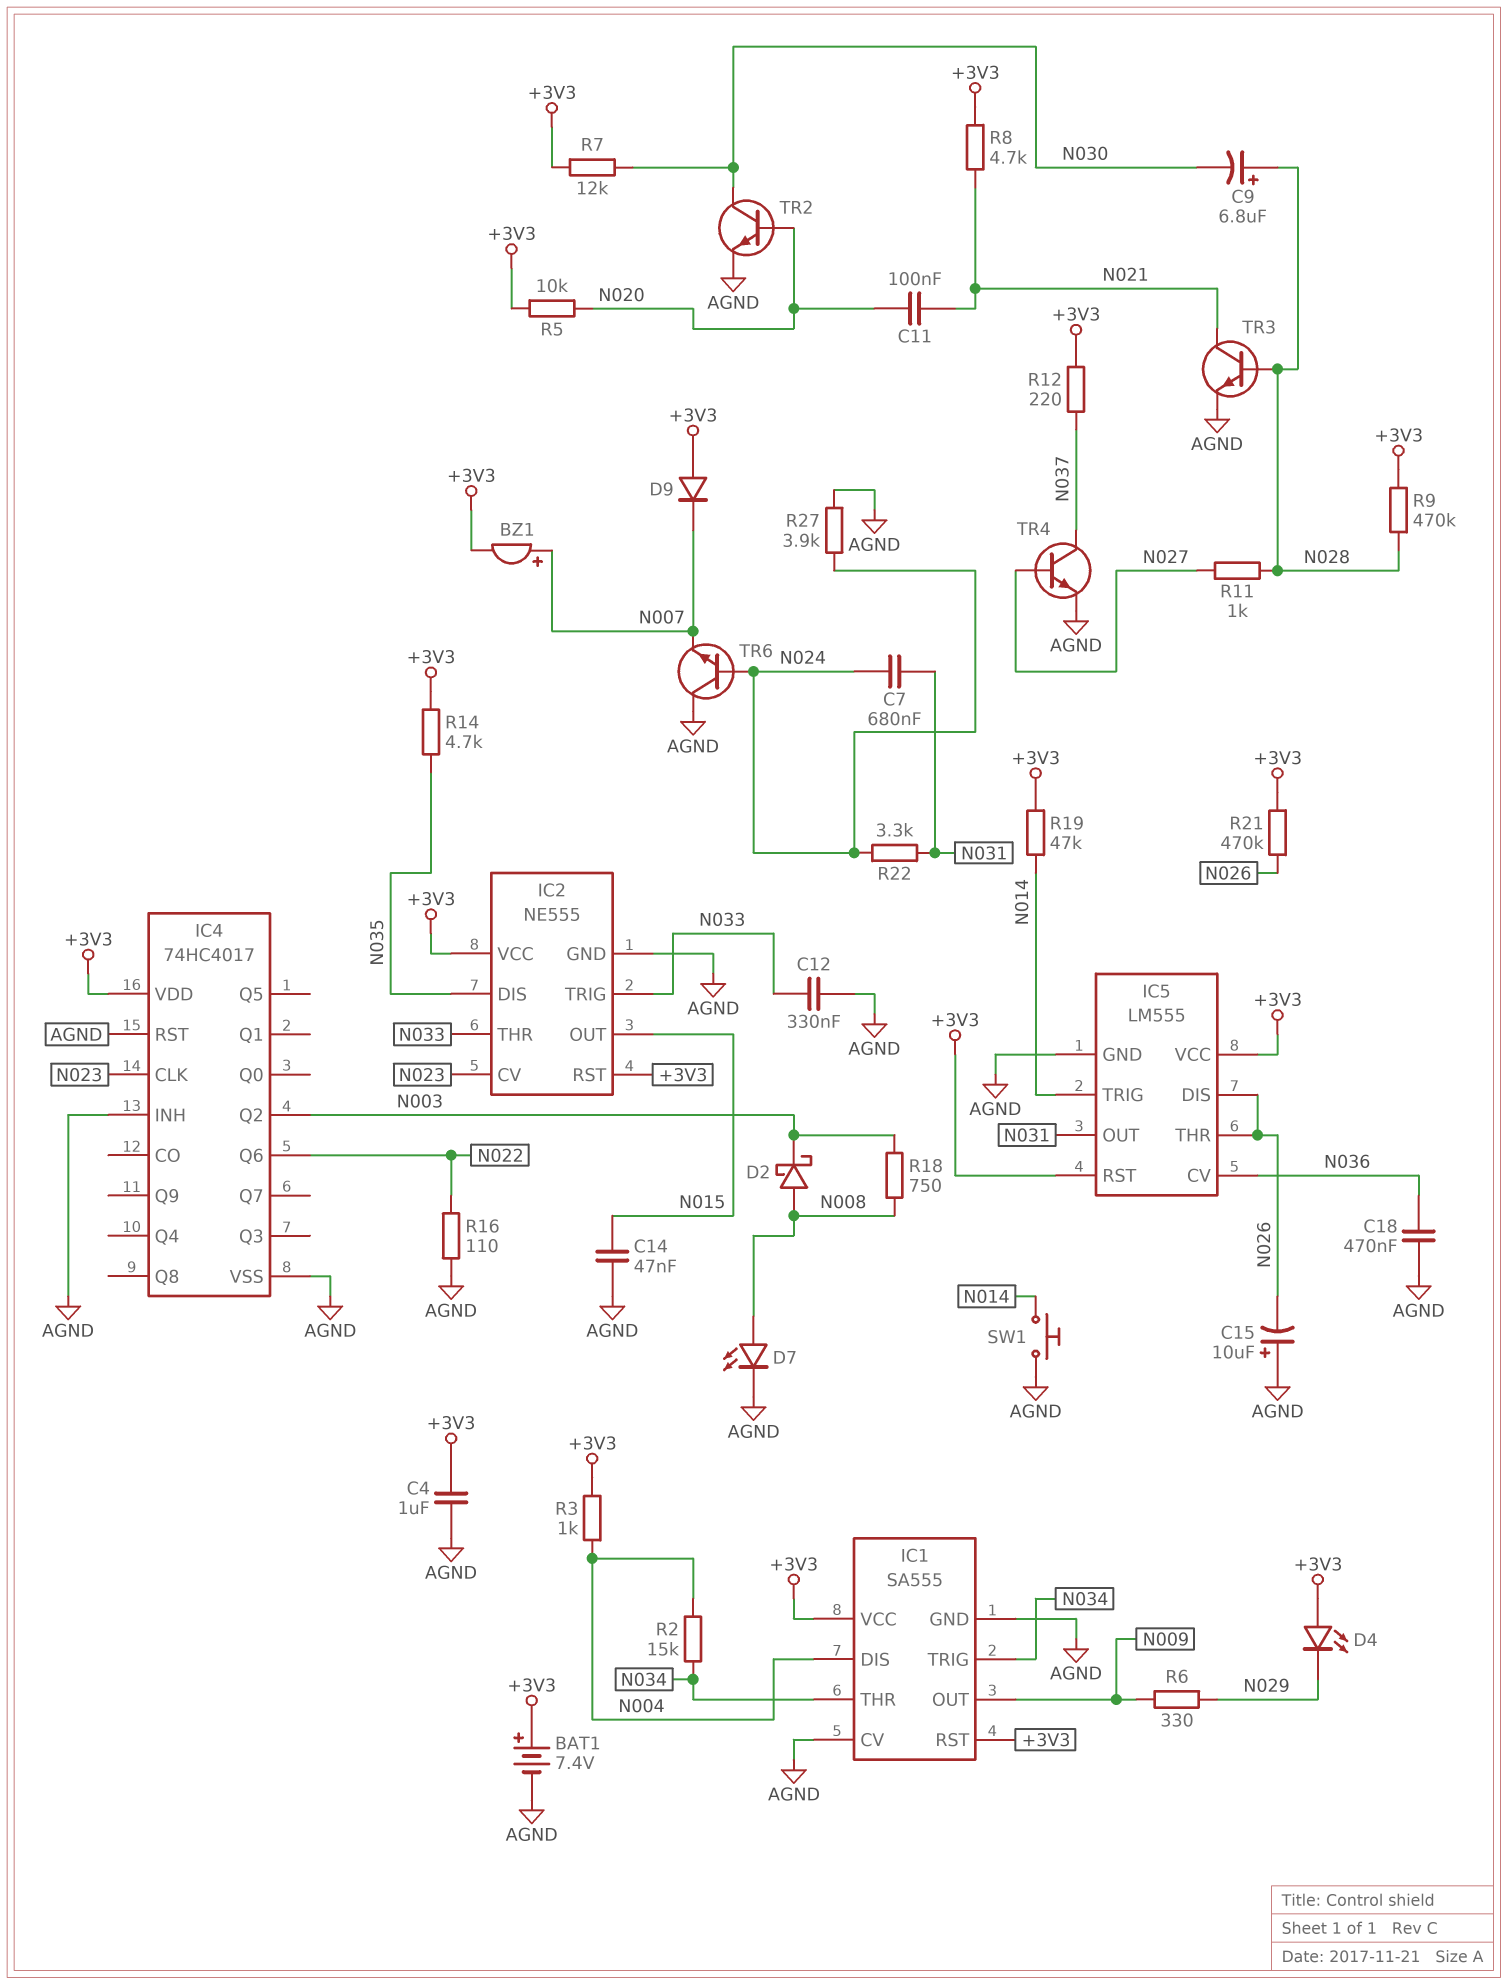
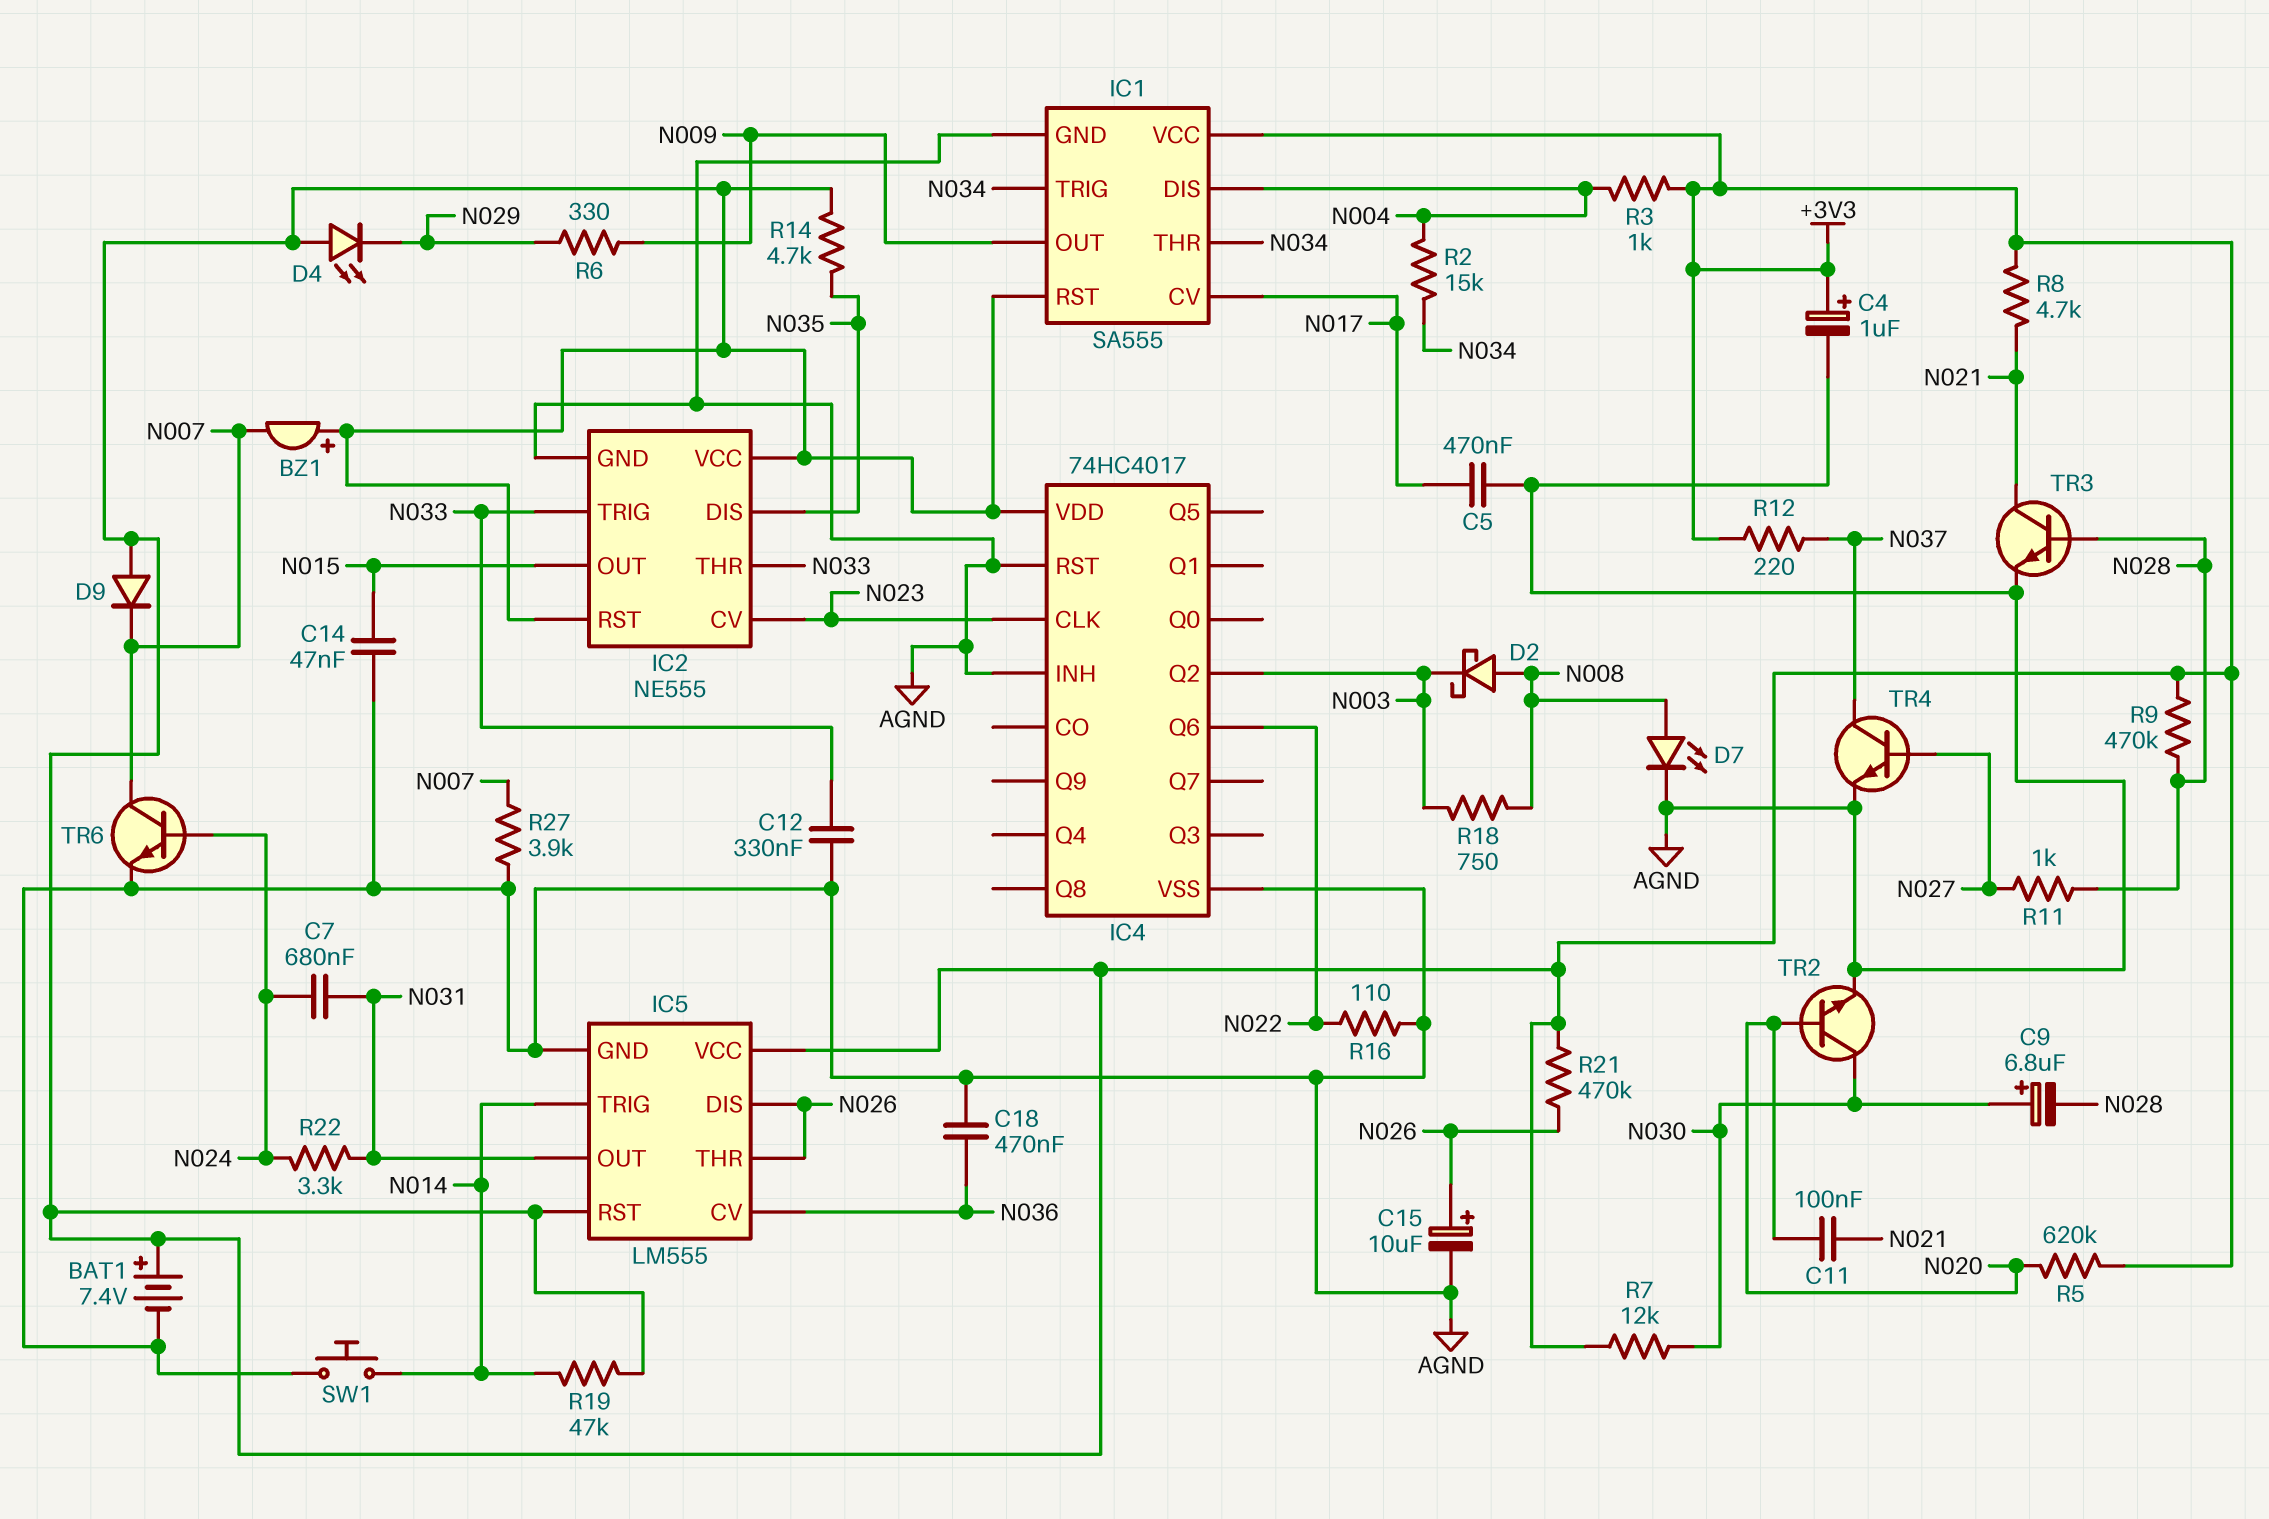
BZ1: buzzer (plus N007, minus +3V3) -> buzzer (plus +3V3, minus N007)
C4: 1uF (+3V3, AGND) -> 1uF (plus +3V3, minus AGND)
C5: none -> 470nF (AGND, N017)
C9: 6.8uF (plus N028, minus N030) -> 6.8uF (plus N030, minus N028)
C15: 10uF (plus AGND, minus N026) -> 10uF (plus N026, minus AGND)
IC1 pin CV: AGND -> N017
R5: 10k (+3V3, N020) -> 620k (+3V3, N020)
R27: 3.9k (AGND, N024) -> 3.9k (AGND, N007)
TR6: NPN (B N024, C AGND, E N007) -> NPN (B N024, C N007, E AGND)

